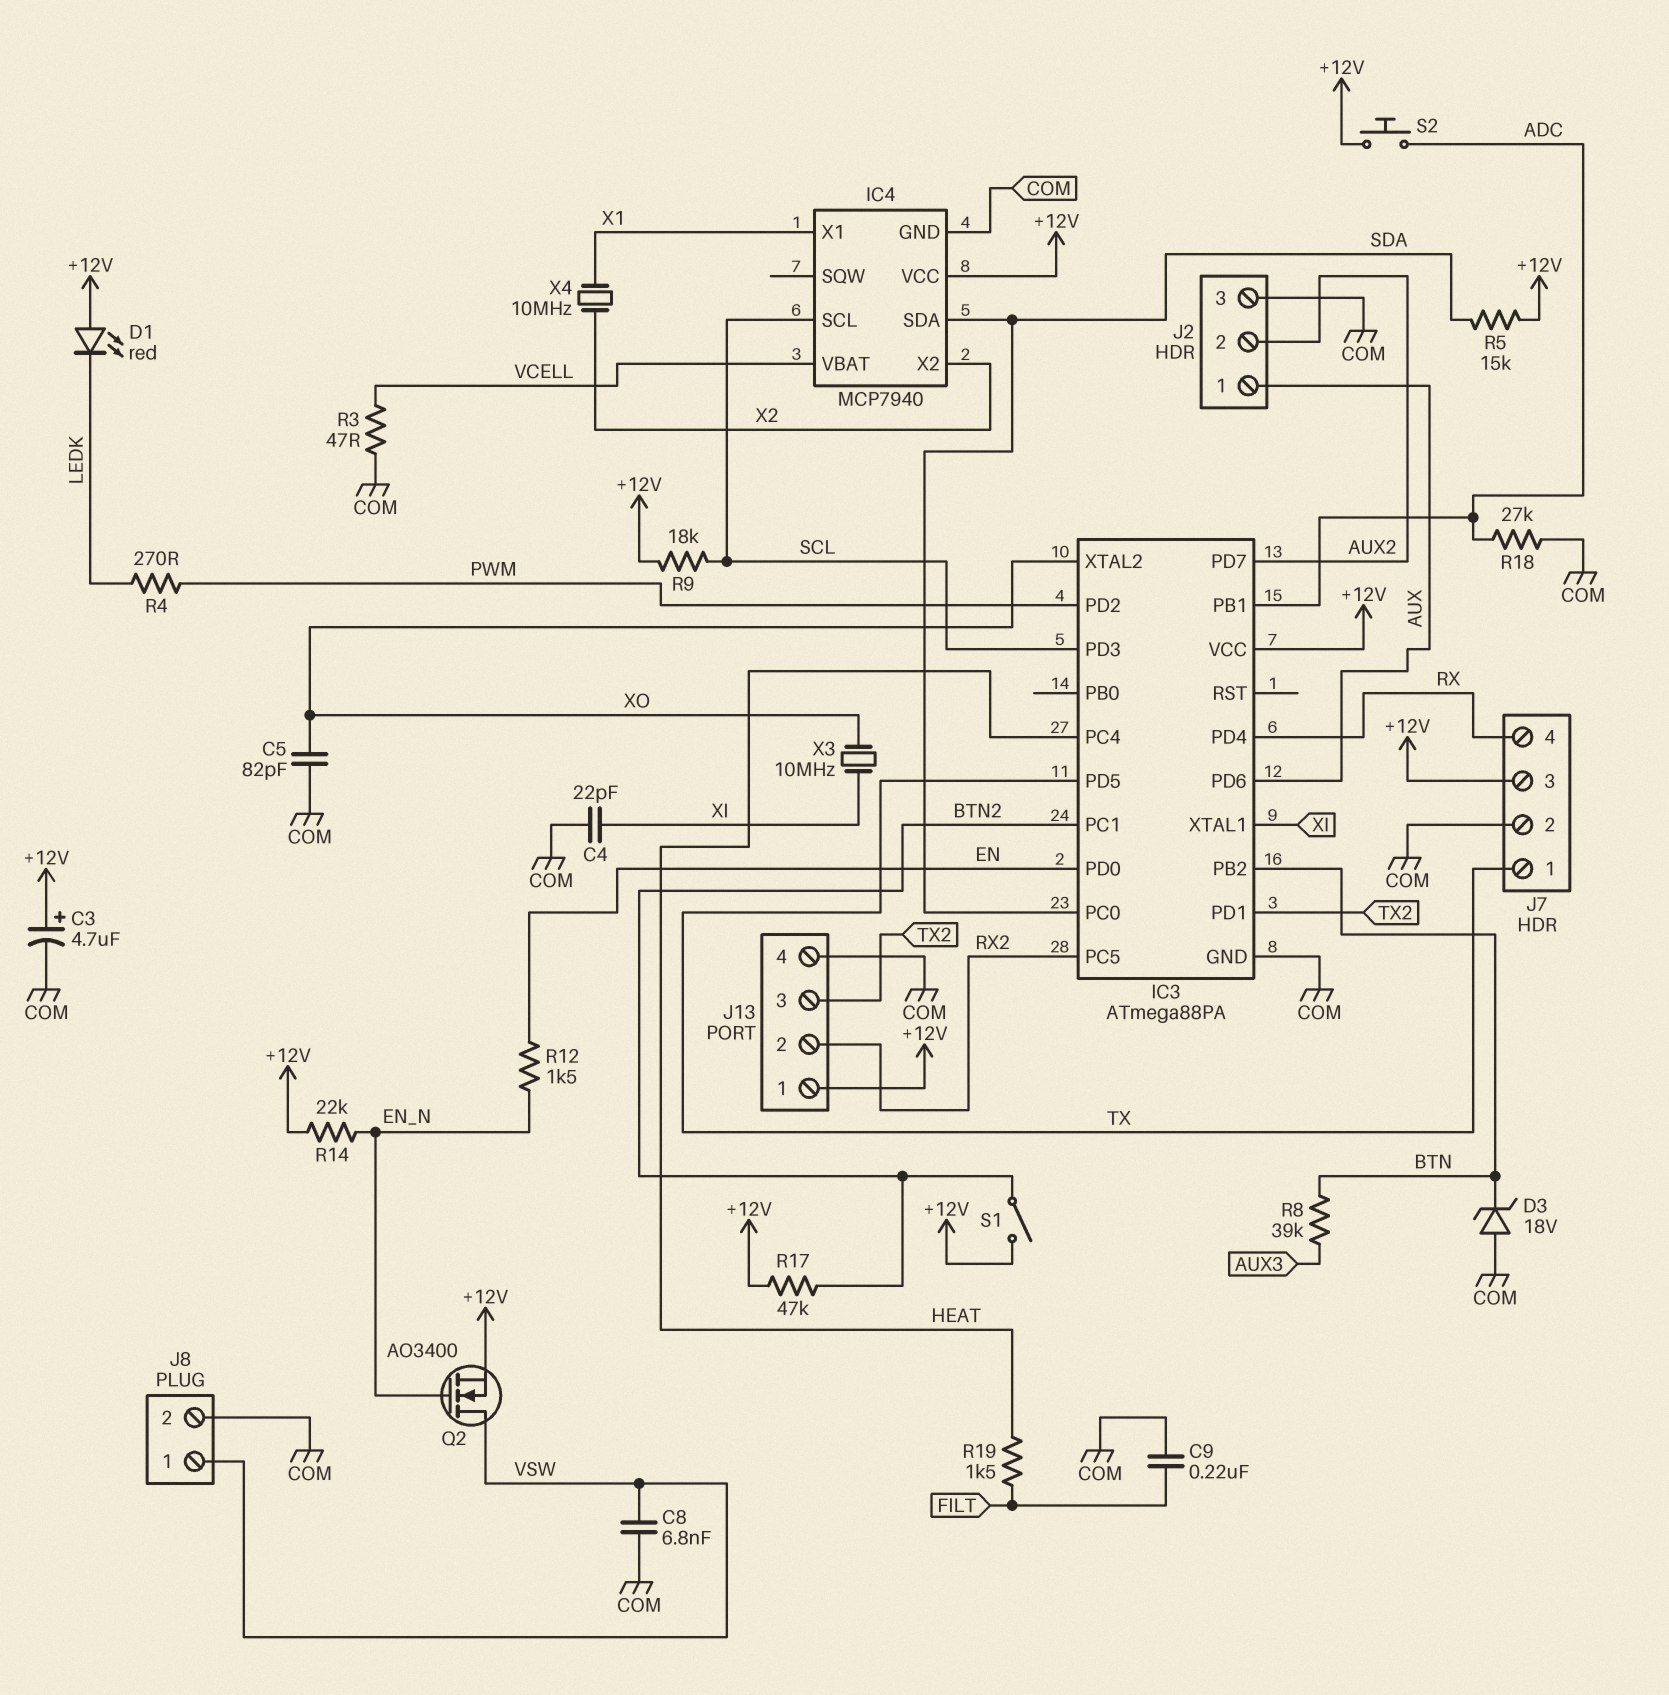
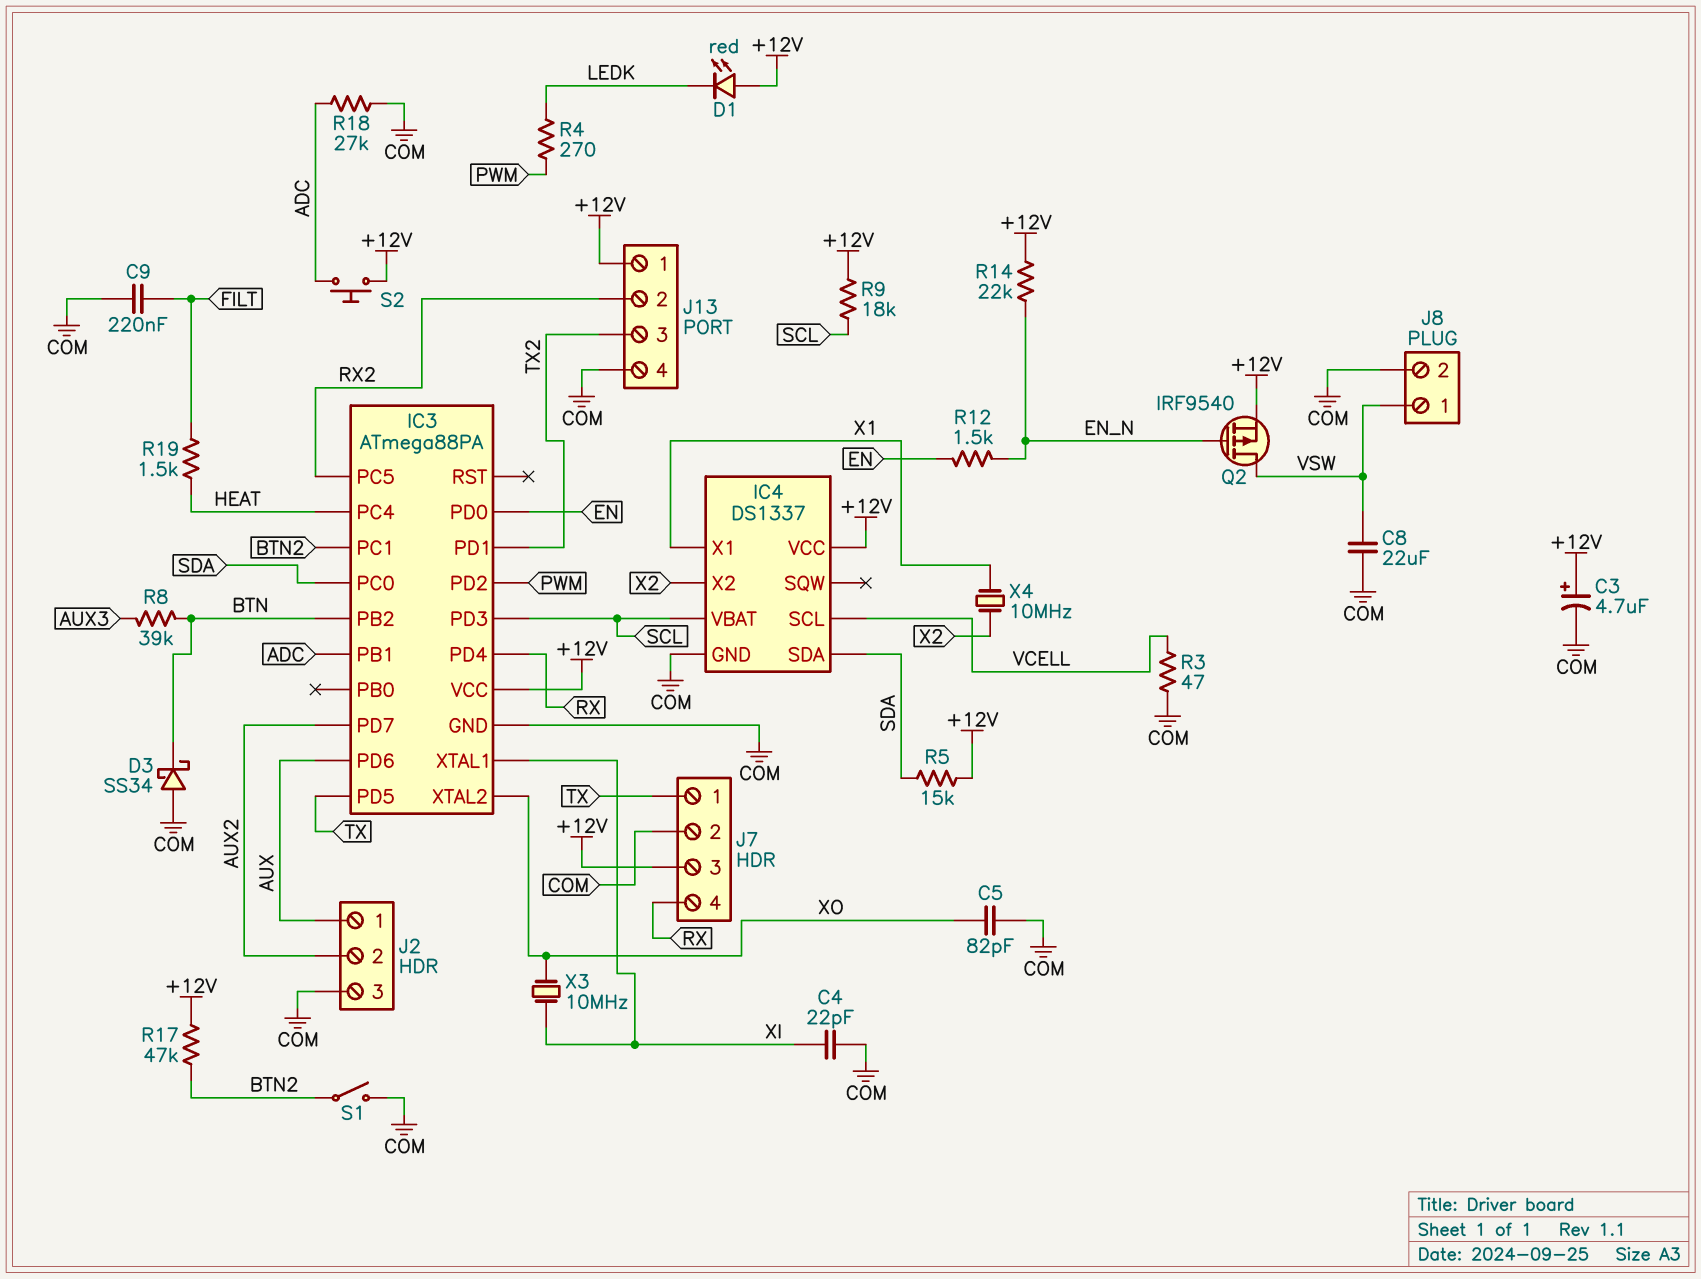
C8: 6.8nF (COM, VSW) -> 22uF (COM, VSW)
D3: zener 18V (A COM, K BTN) -> schottky SS34 (A COM, K BTN)
IC4: MCP7940 -> DS1337
IC4 pin SCL: SCL -> VCELL
IC4 pin VBAT: VCELL -> SCL
Q2: NMOS AO3400 (G EN_N, D VSW, S +12V) -> PMOS IRF9540 (G EN_N, D VSW, S +12V)
S1: switch (+12V, BTN2) -> switch (BTN2, COM)

